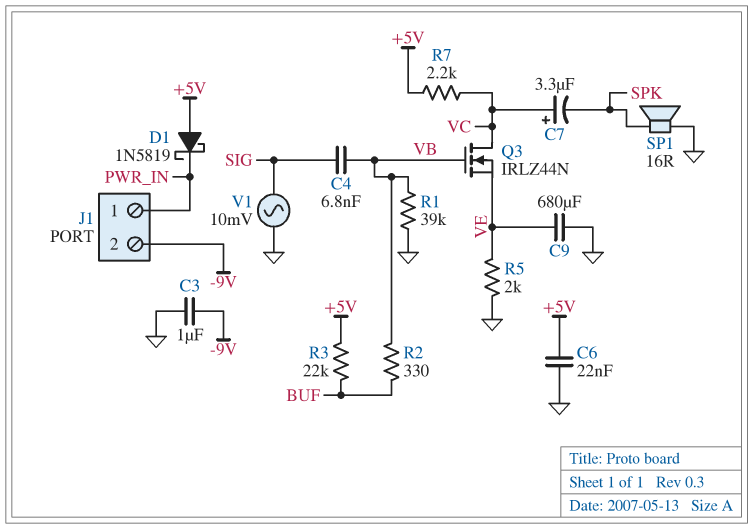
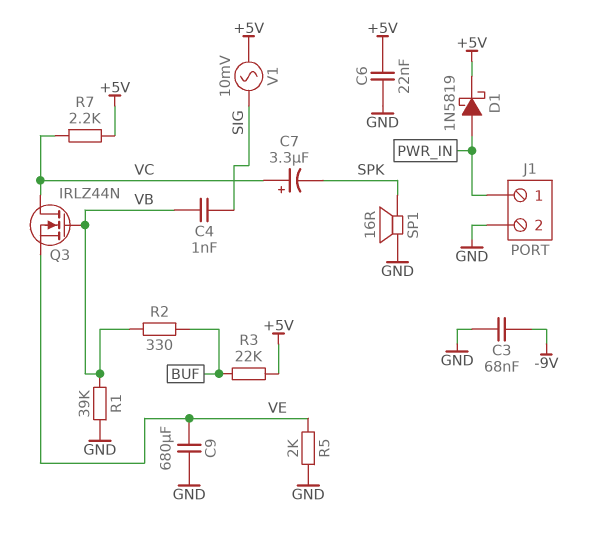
C3: 1uF (-9V, GND) -> 68nF (-9V, GND)
C4: 6.8nF (SIG, VB) -> 1nF (SIG, VB)
D1: schottky 1N5819 (A +5V, K PWR_IN) -> schottky 1N5819 (A PWR_IN, K +5V)
J1 pin 2: -9V -> GND
V1: AC 10mV (GND, SIG) -> AC 10mV (+5V, SIG)

